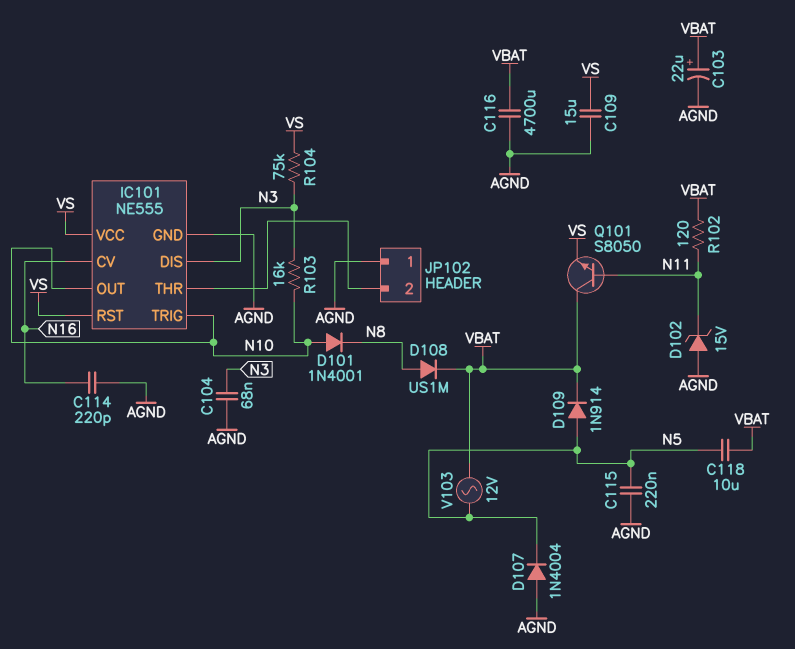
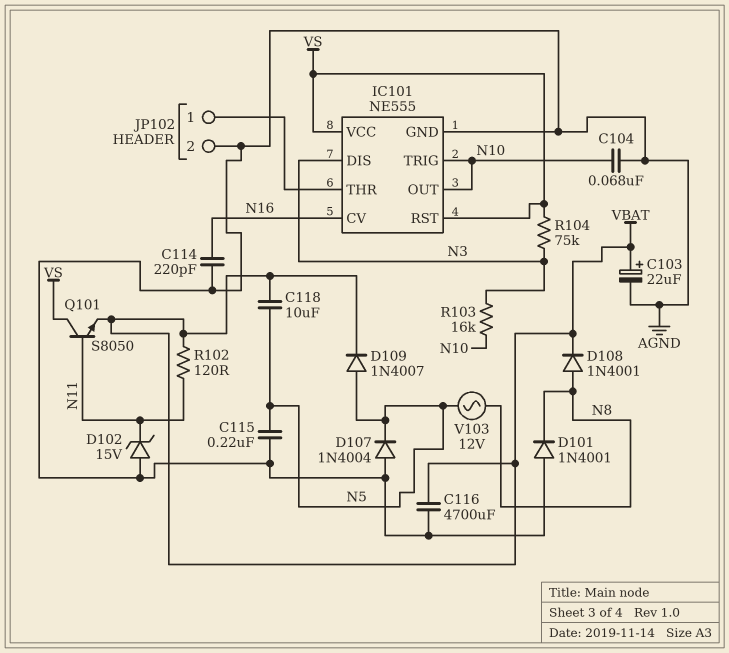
C104: 68nF (AGND, N3) -> 68nF (AGND, N10)
C109: 15uF (AGND, VS) -> none
D101: diode 1N4001 (A N10, K N8) -> diode 1N4001 (A AGND, K N8)
D108: diode US1M (A N8, K VBAT) -> diode 1N4001 (A N8, K VBAT)
D109: diode 1N914 (A N5, K VBAT) -> diode 1N4007 (A N5, K VBAT)
JP102 pin 1: AGND -> IC101/THR
JP102 pin 2: IC101/THR -> AGND
Q101: NPN S8050 (B N11, C VBAT, E VS) -> NPN S8050 (B N11, C VS, E VBAT)
V103: AC 12V (N5, VBAT) -> AC 12V (N5, N8)

